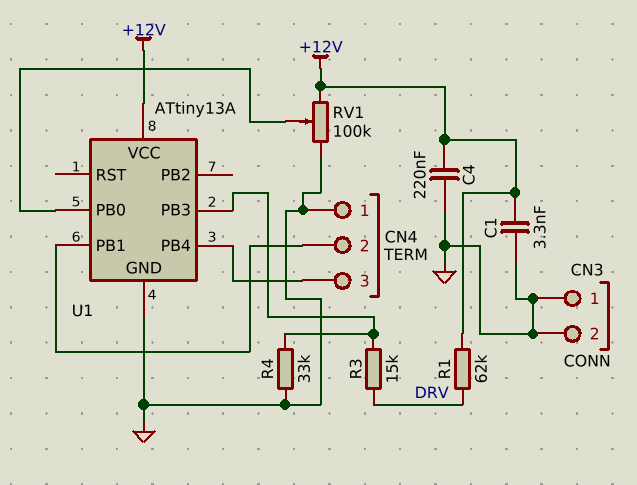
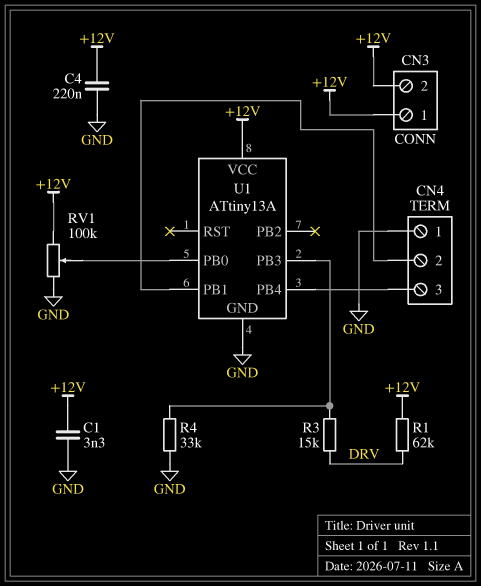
CN3 pin 1: GND -> +12V
CN3 pin 2: GND -> +12V

